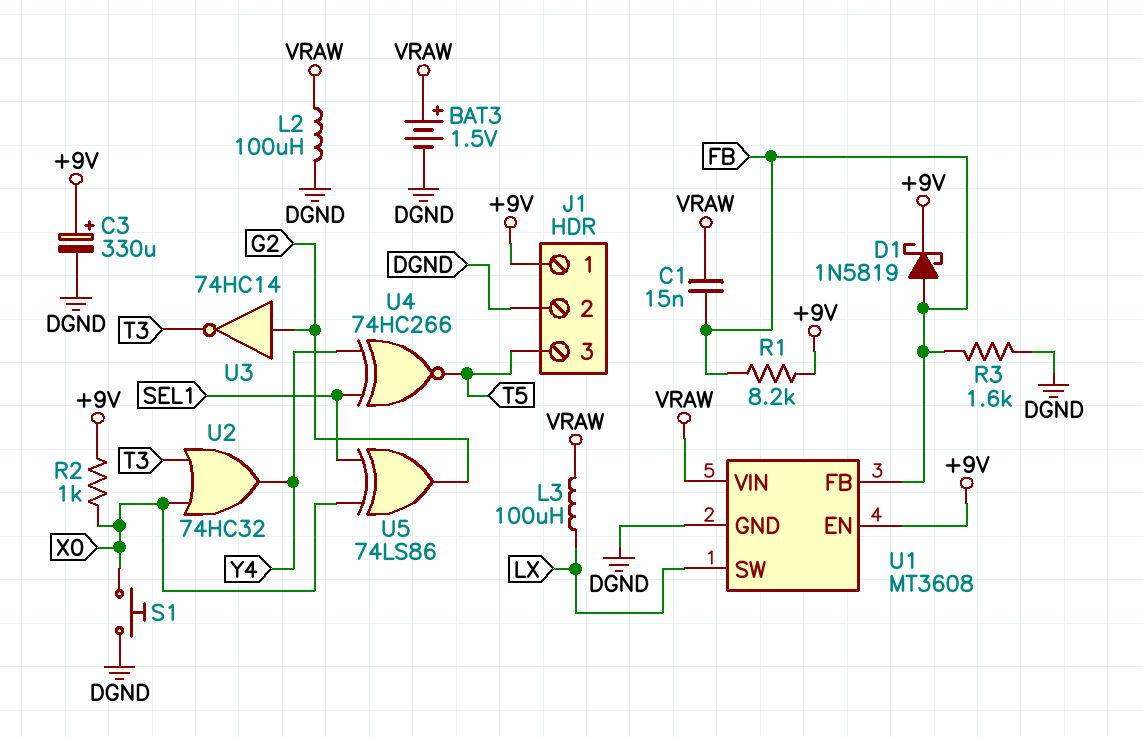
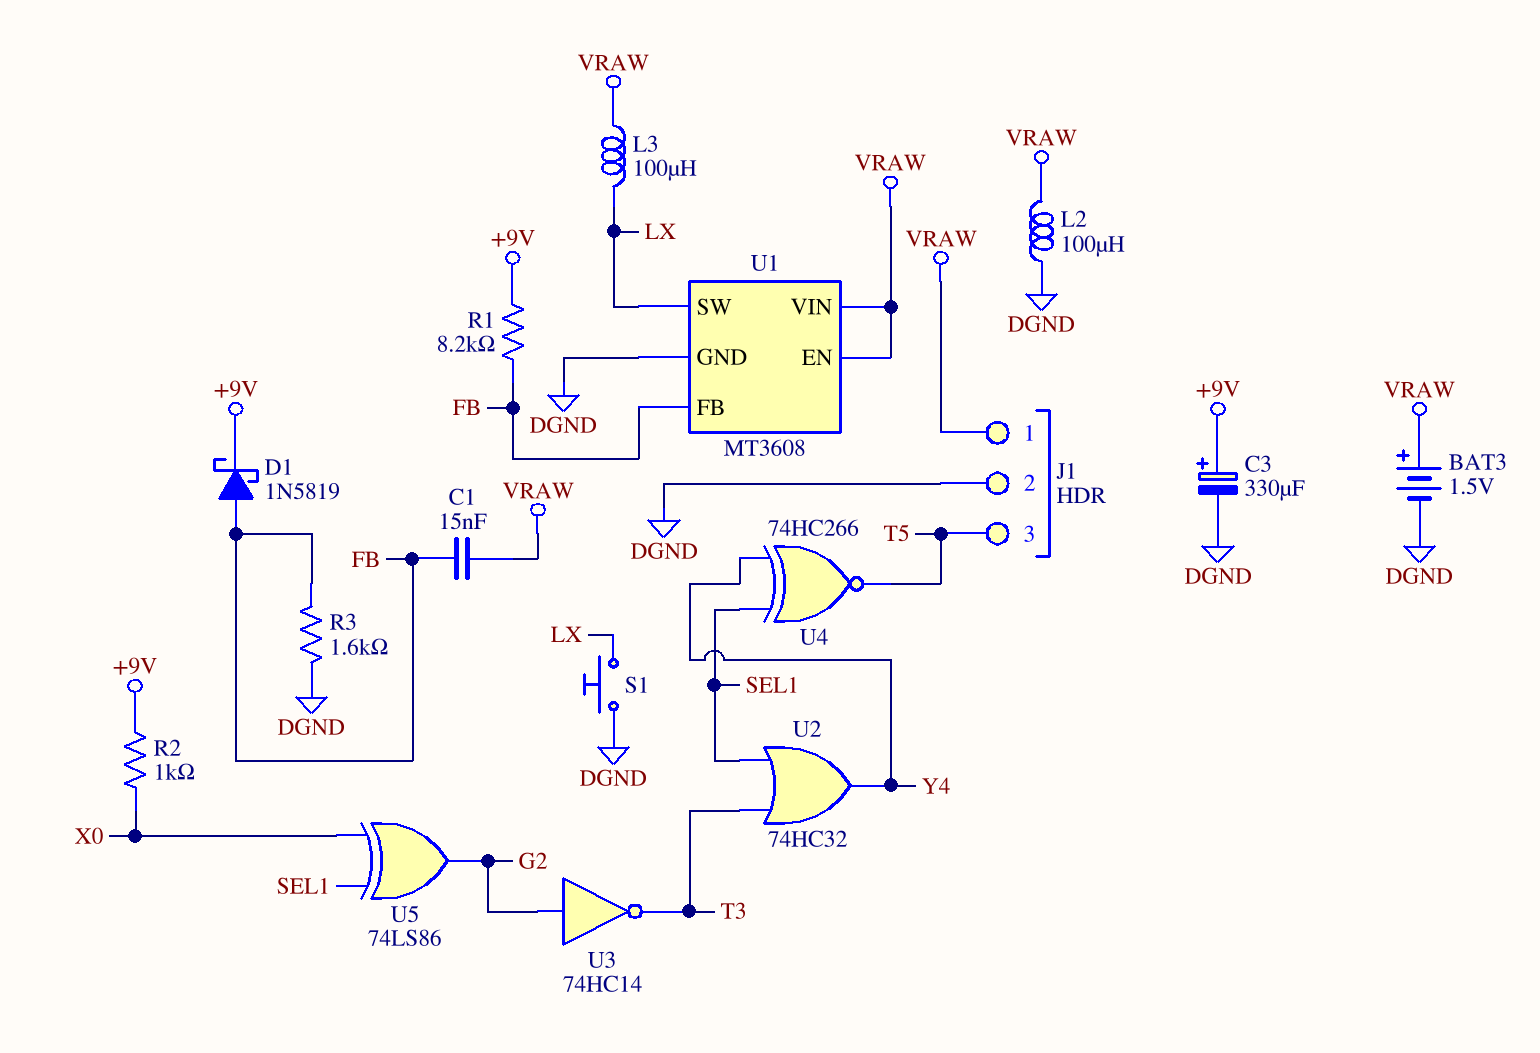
J1 pin 1: +9V -> VRAW
S1: button (DGND, X0) -> button (DGND, LX)
U1 pin EN: +9V -> VRAW
U2: OR 74HC32 (in T3, in X0, out Y4) -> OR 74HC32 (in SEL1, in T3, out Y4)

